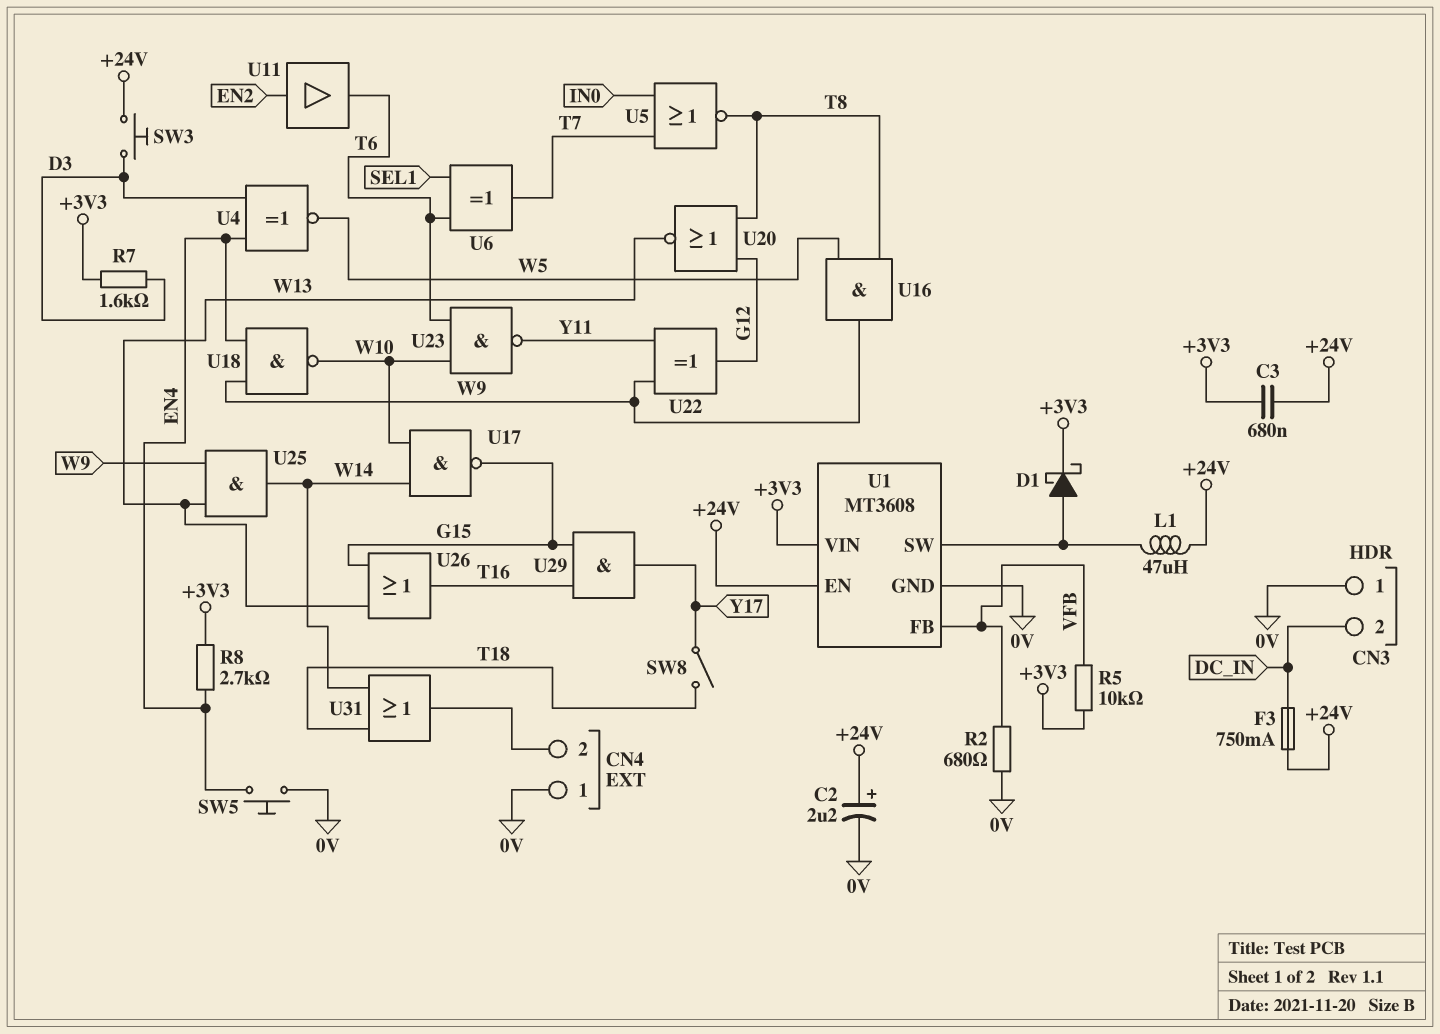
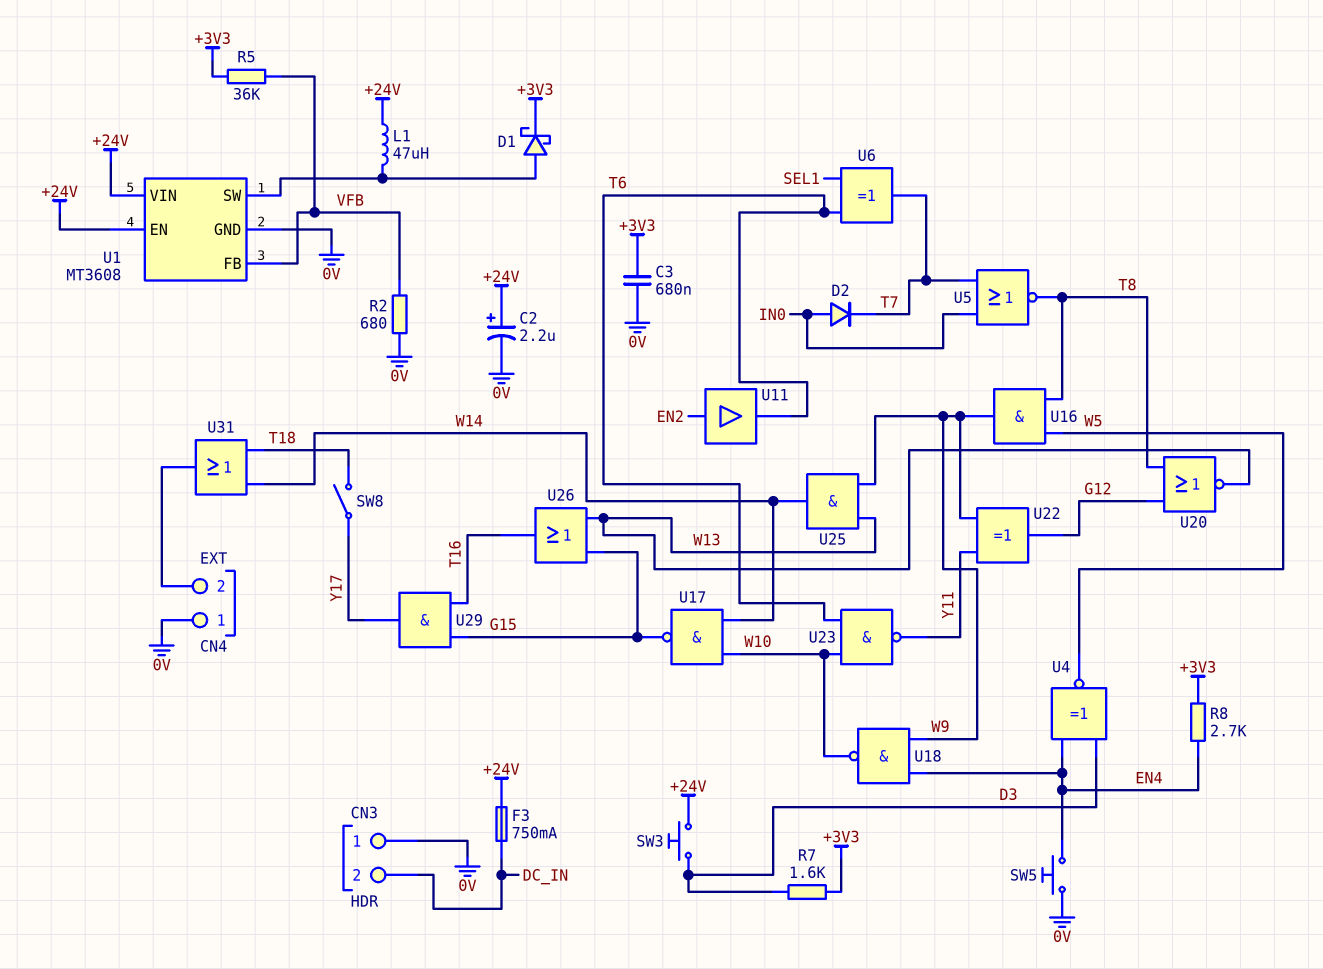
C3: 680nF (+3V3, +24V) -> 680nF (+3V3, 0V)
D2: none -> diode (A IN0, K T7)
R5: 10k (+3V3, VFB) -> 36k (+3V3, VFB)
U1 pin VIN: +3V3 -> +24V

